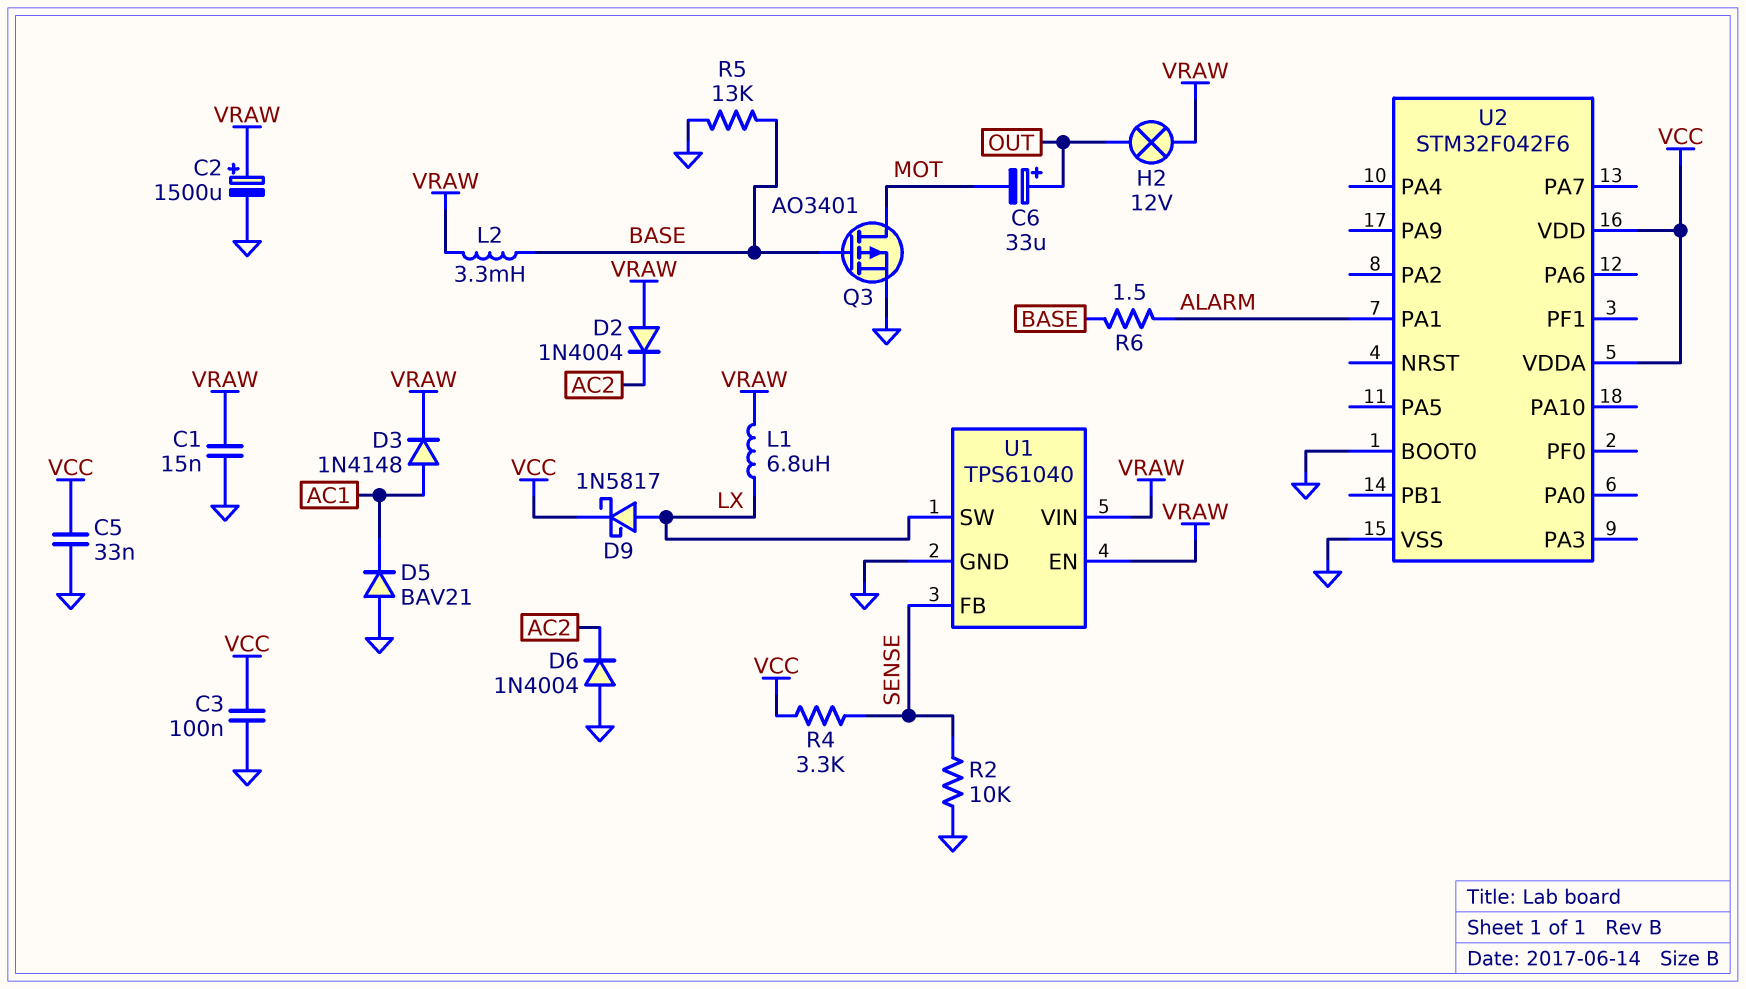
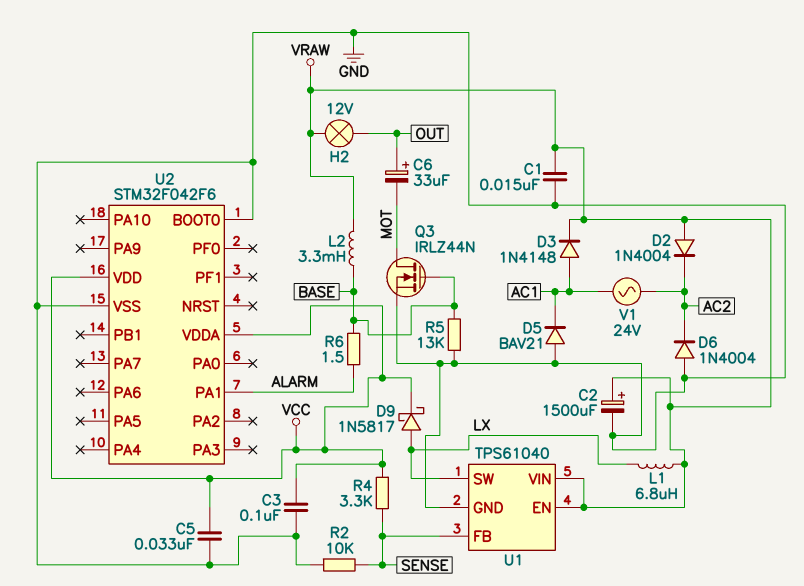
Q3: PMOS AO3401 (G BASE, D MOT, S GND) -> NMOS IRLZ44N (G BASE, D MOT, S GND)
V1: none -> AC 24V (AC1, AC2)

